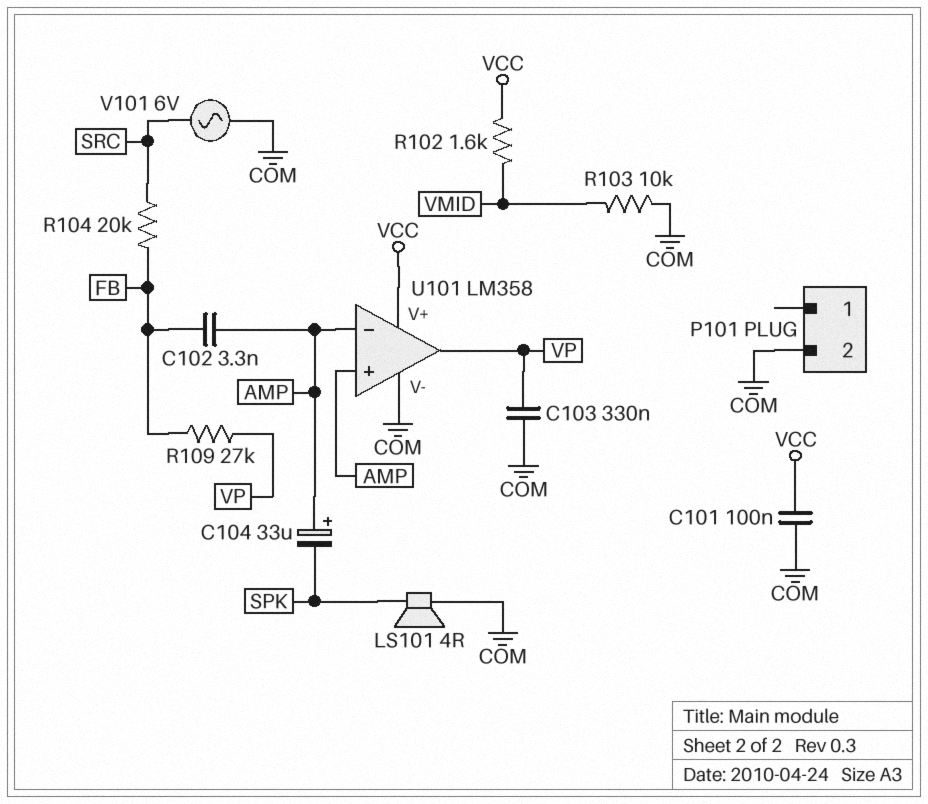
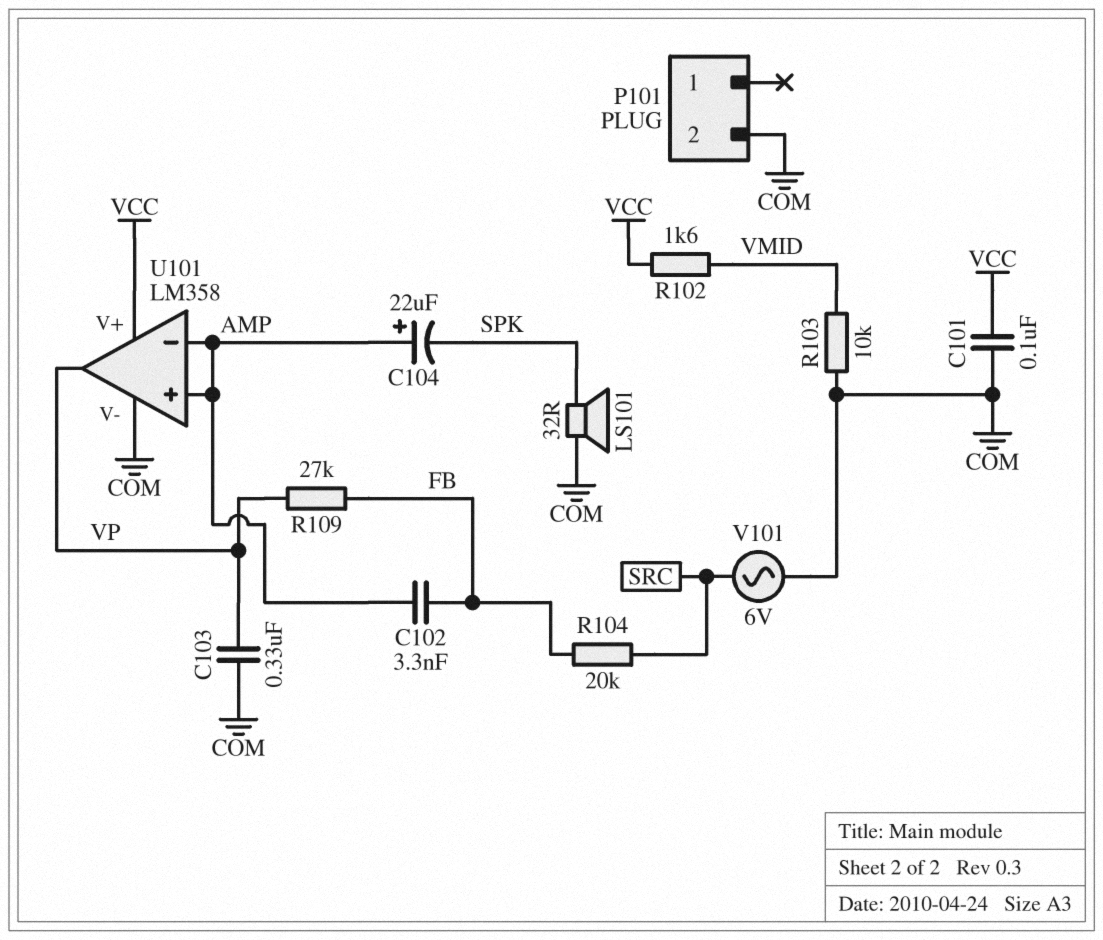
C104: 33uF (plus AMP, minus SPK) -> 22uF (plus AMP, minus SPK)
LS101: speaker 4R (COM, SPK) -> speaker 32R (COM, SPK)

